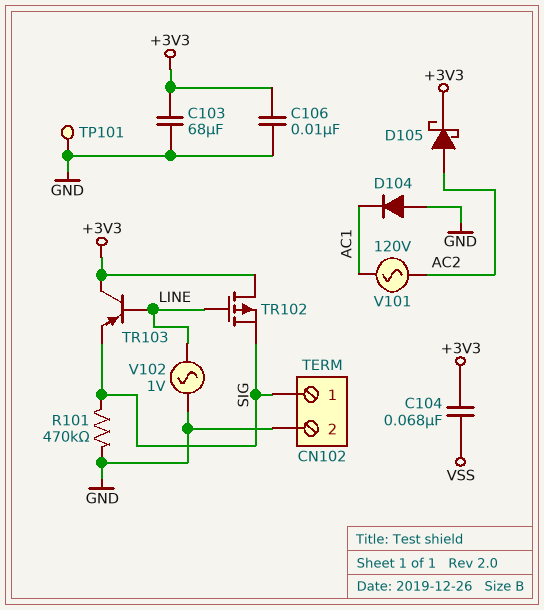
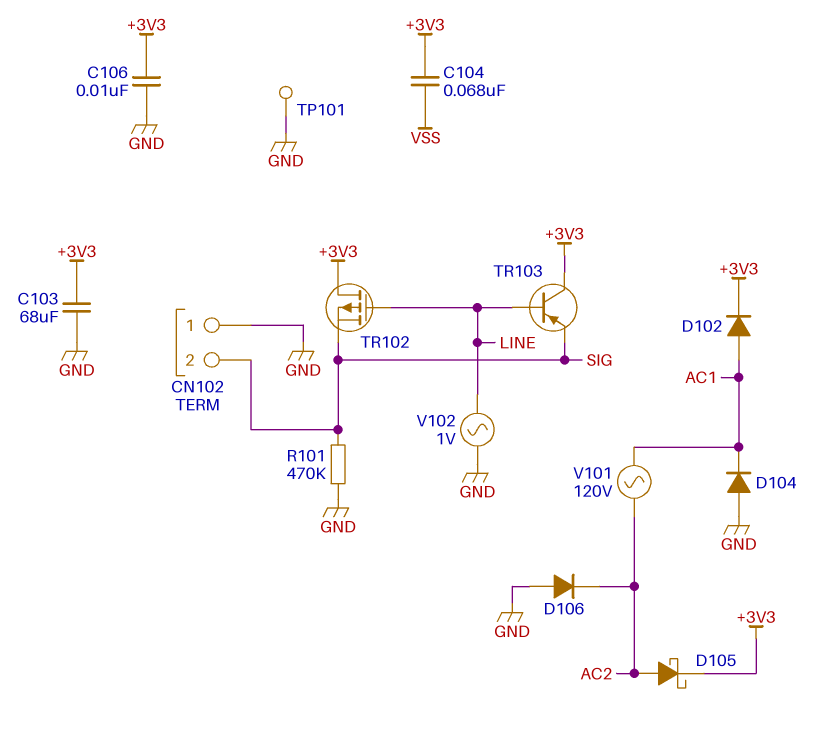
CN102 pin 1: SIG -> GND
CN102 pin 2: GND -> SIG
D102: none -> diode (A AC1, K +3V3)
D106: none -> diode (A GND, K AC2)

